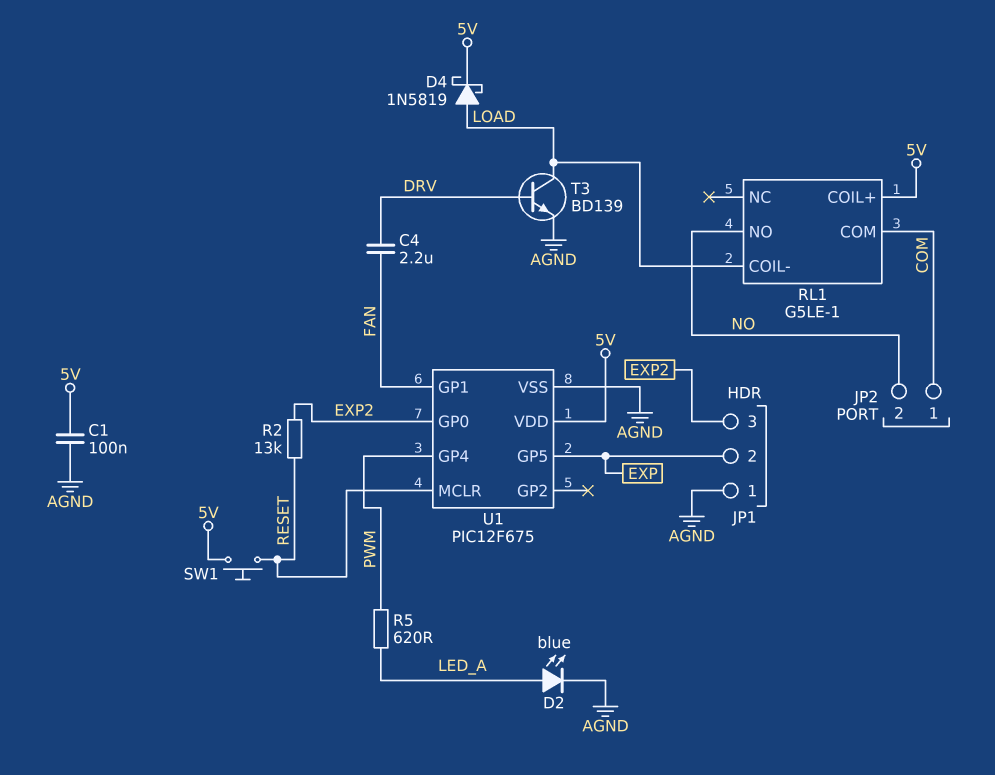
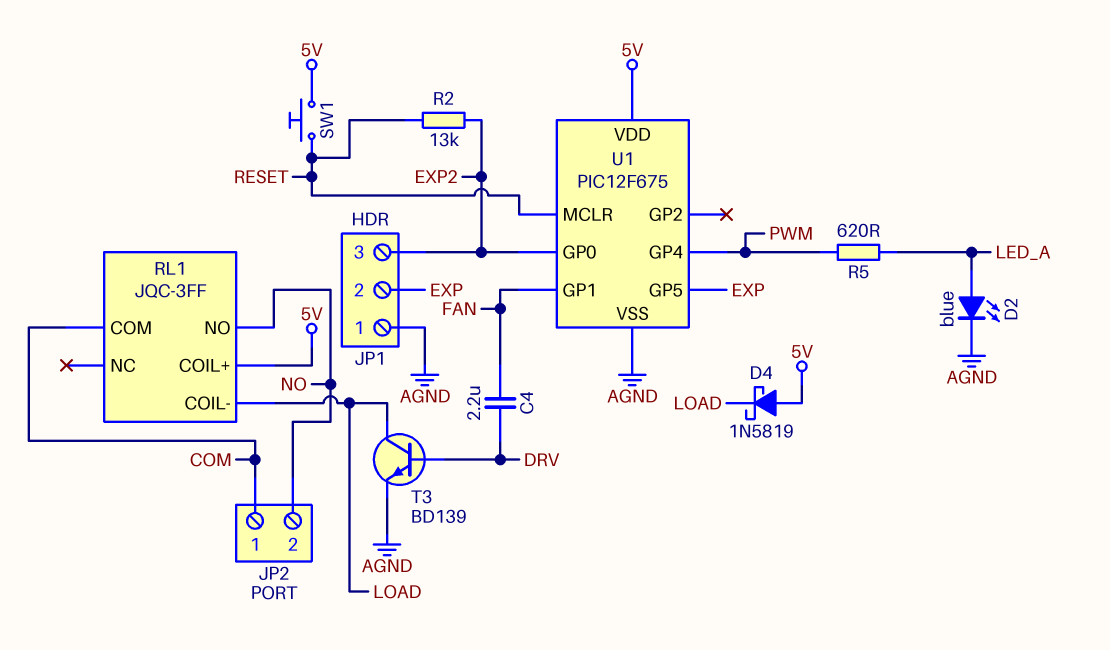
C1: 100nF (5V, AGND) -> none
D4: schottky 1N5819 (A LOAD, K 5V) -> schottky 1N5819 (A 5V, K LOAD)
RL1: G5LE-1 -> JQC-3FF

